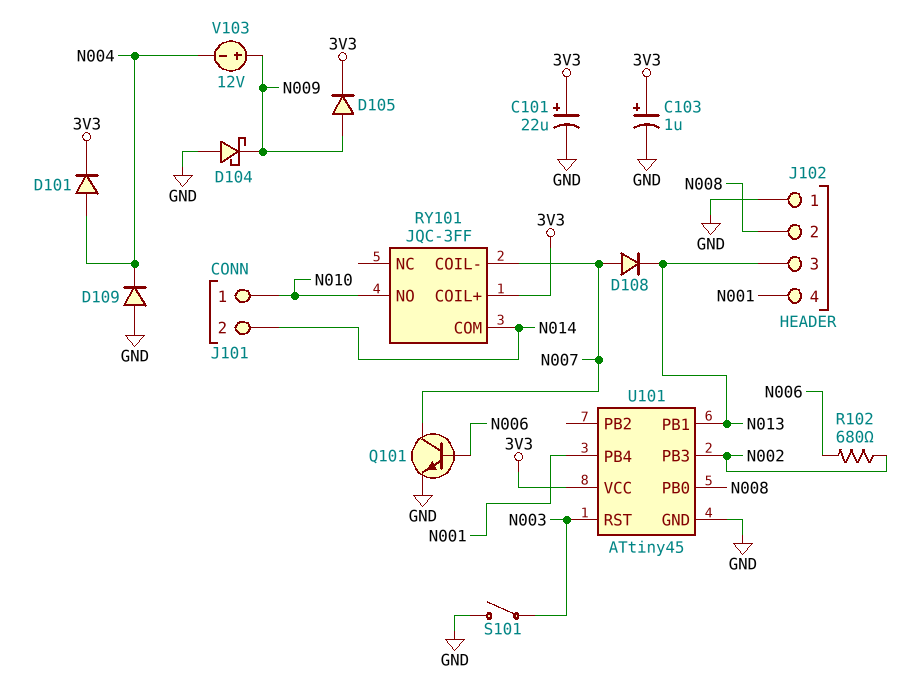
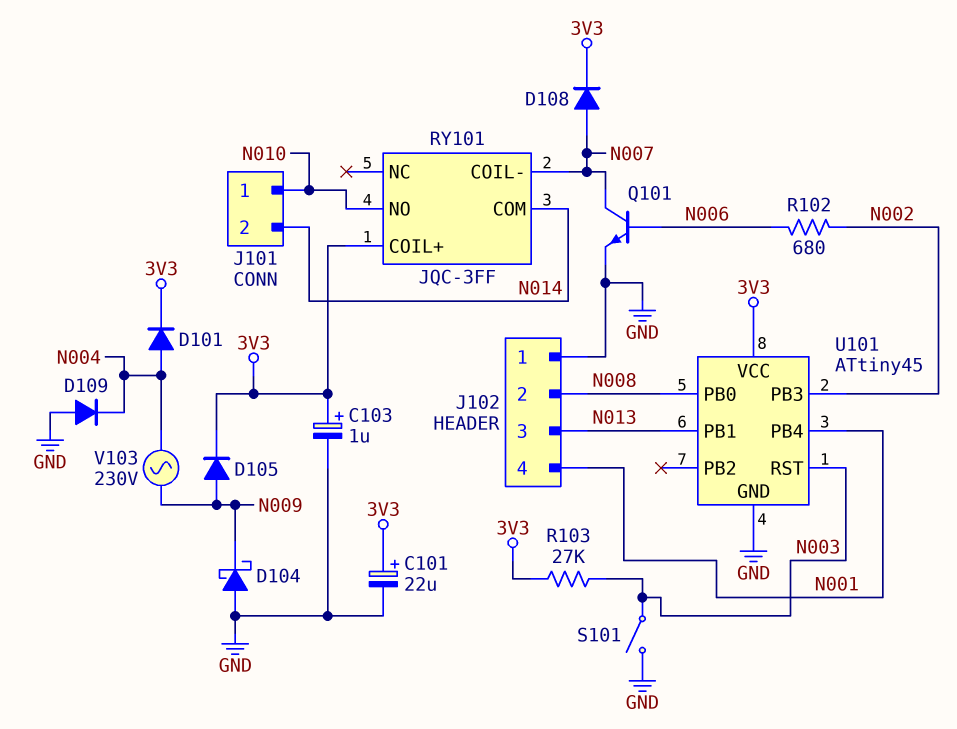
D108: diode (A N007, K N013) -> diode (A N007, K 3V3)
R103: none -> 27k (3V3, N003)
V103: 12V (plus N009, minus N004) -> AC 230V (N004, N009)

